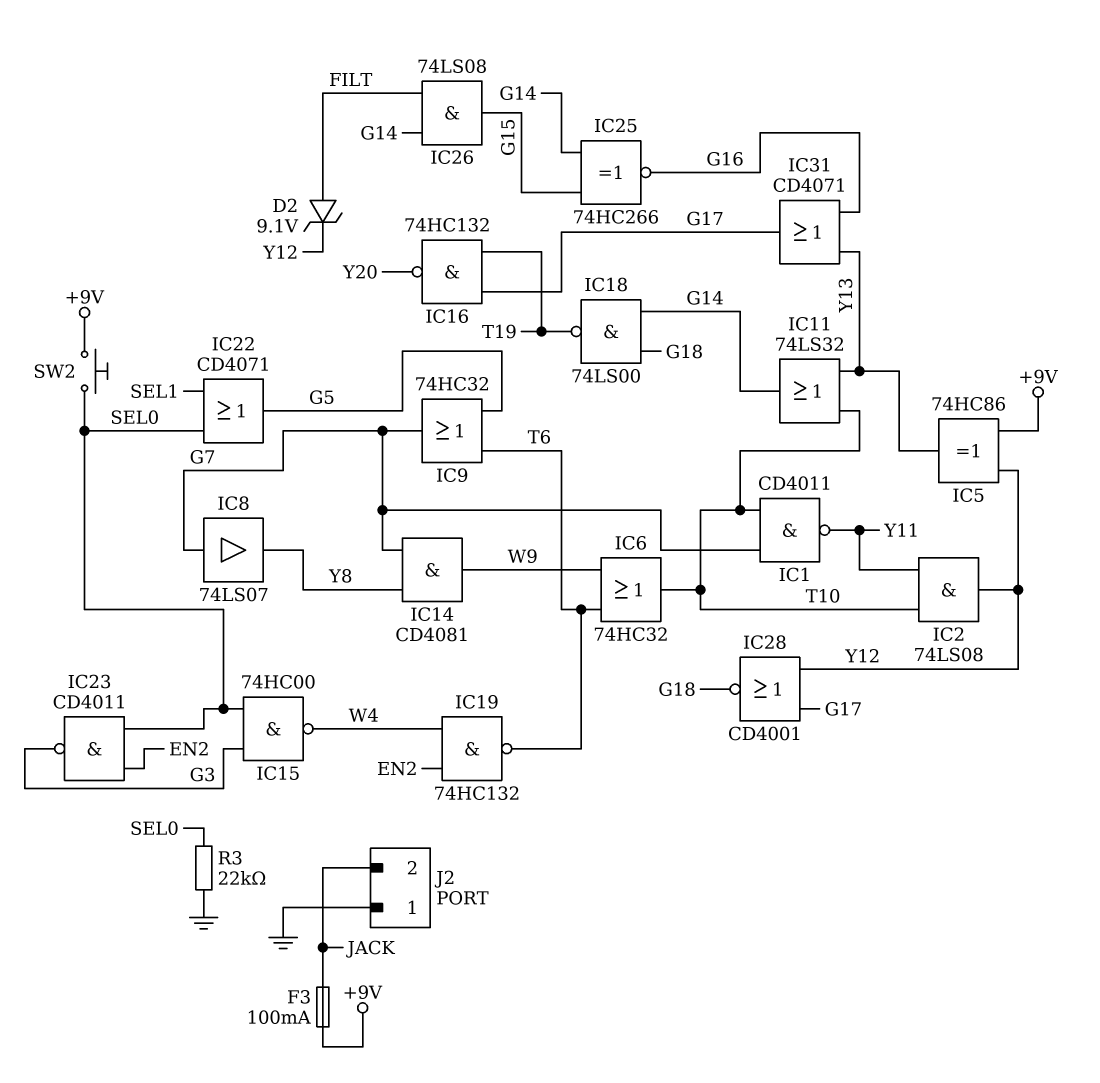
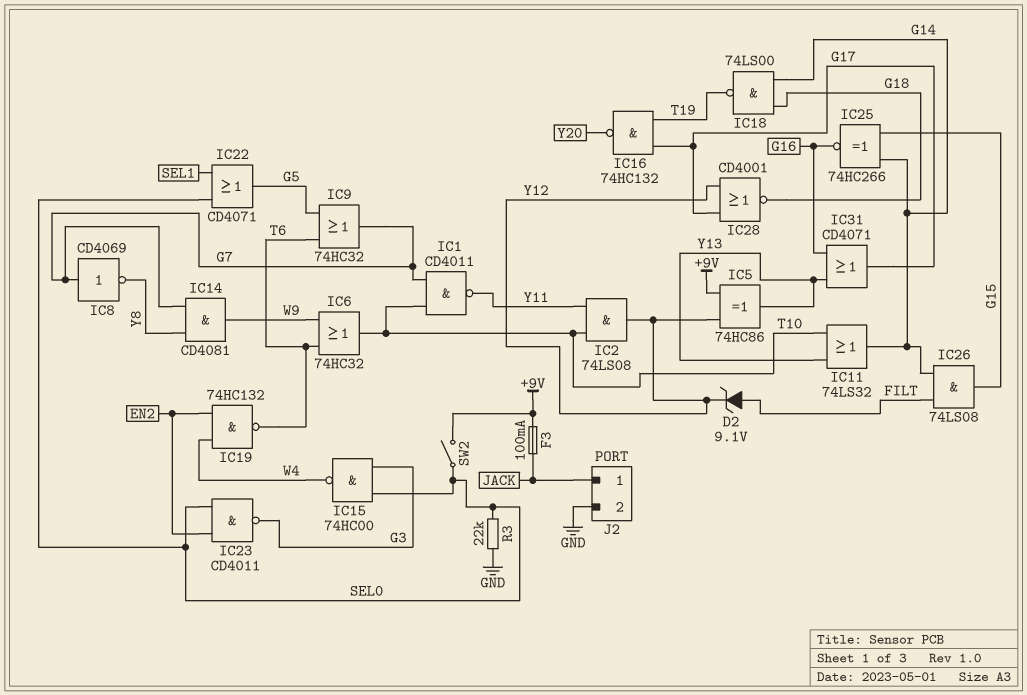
IC8: buffer 74LS07 (in G7, out Y8) -> NOT CD4069 (in G7, out Y8)
J2 pin 1: GND -> JACK
J2 pin 2: JACK -> GND
SW2: button (+9V, SEL0) -> switch (+9V, SEL0)

